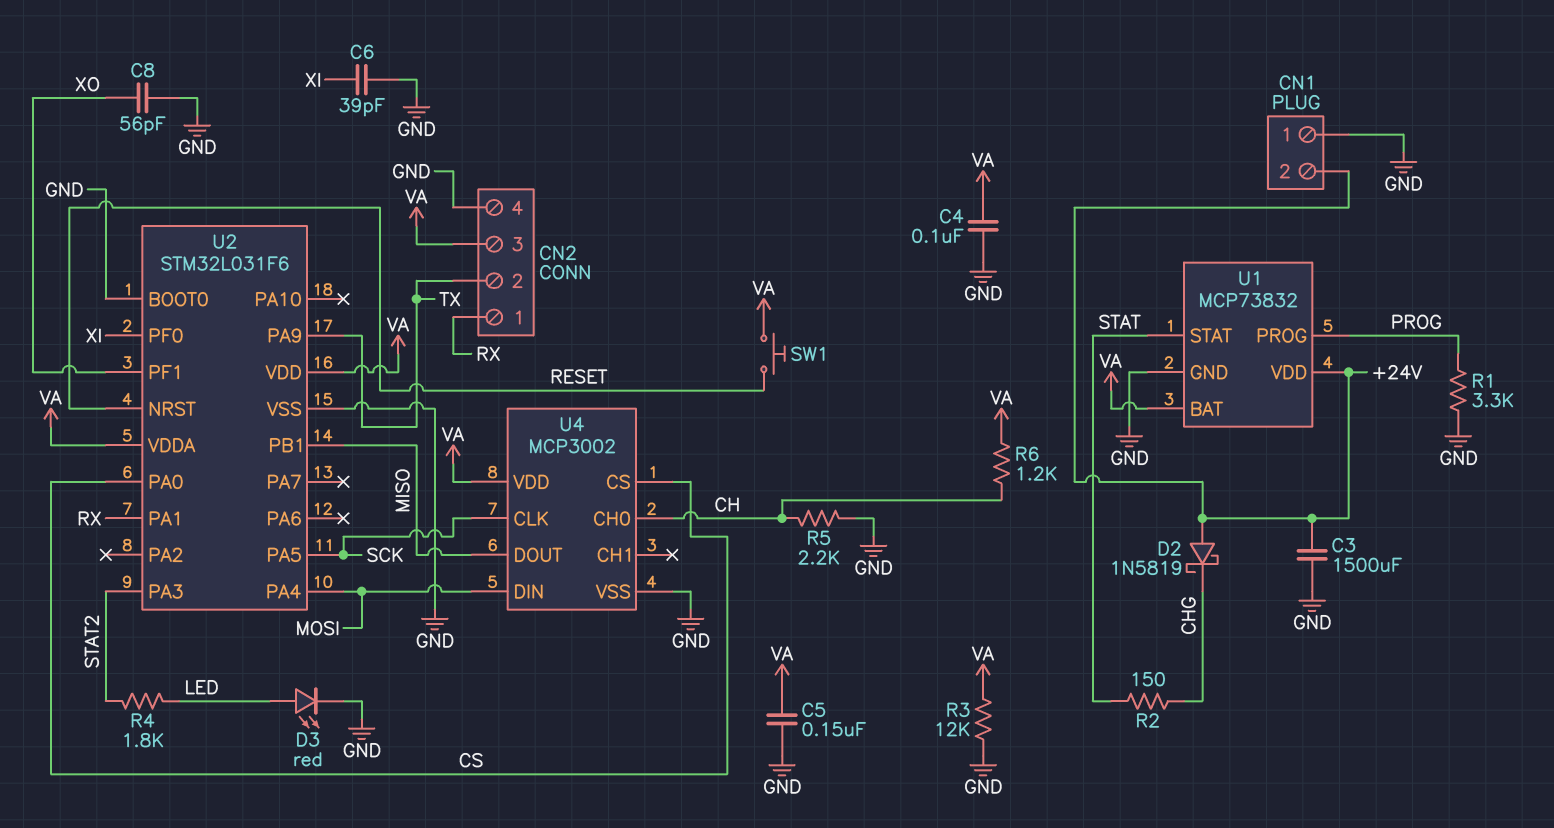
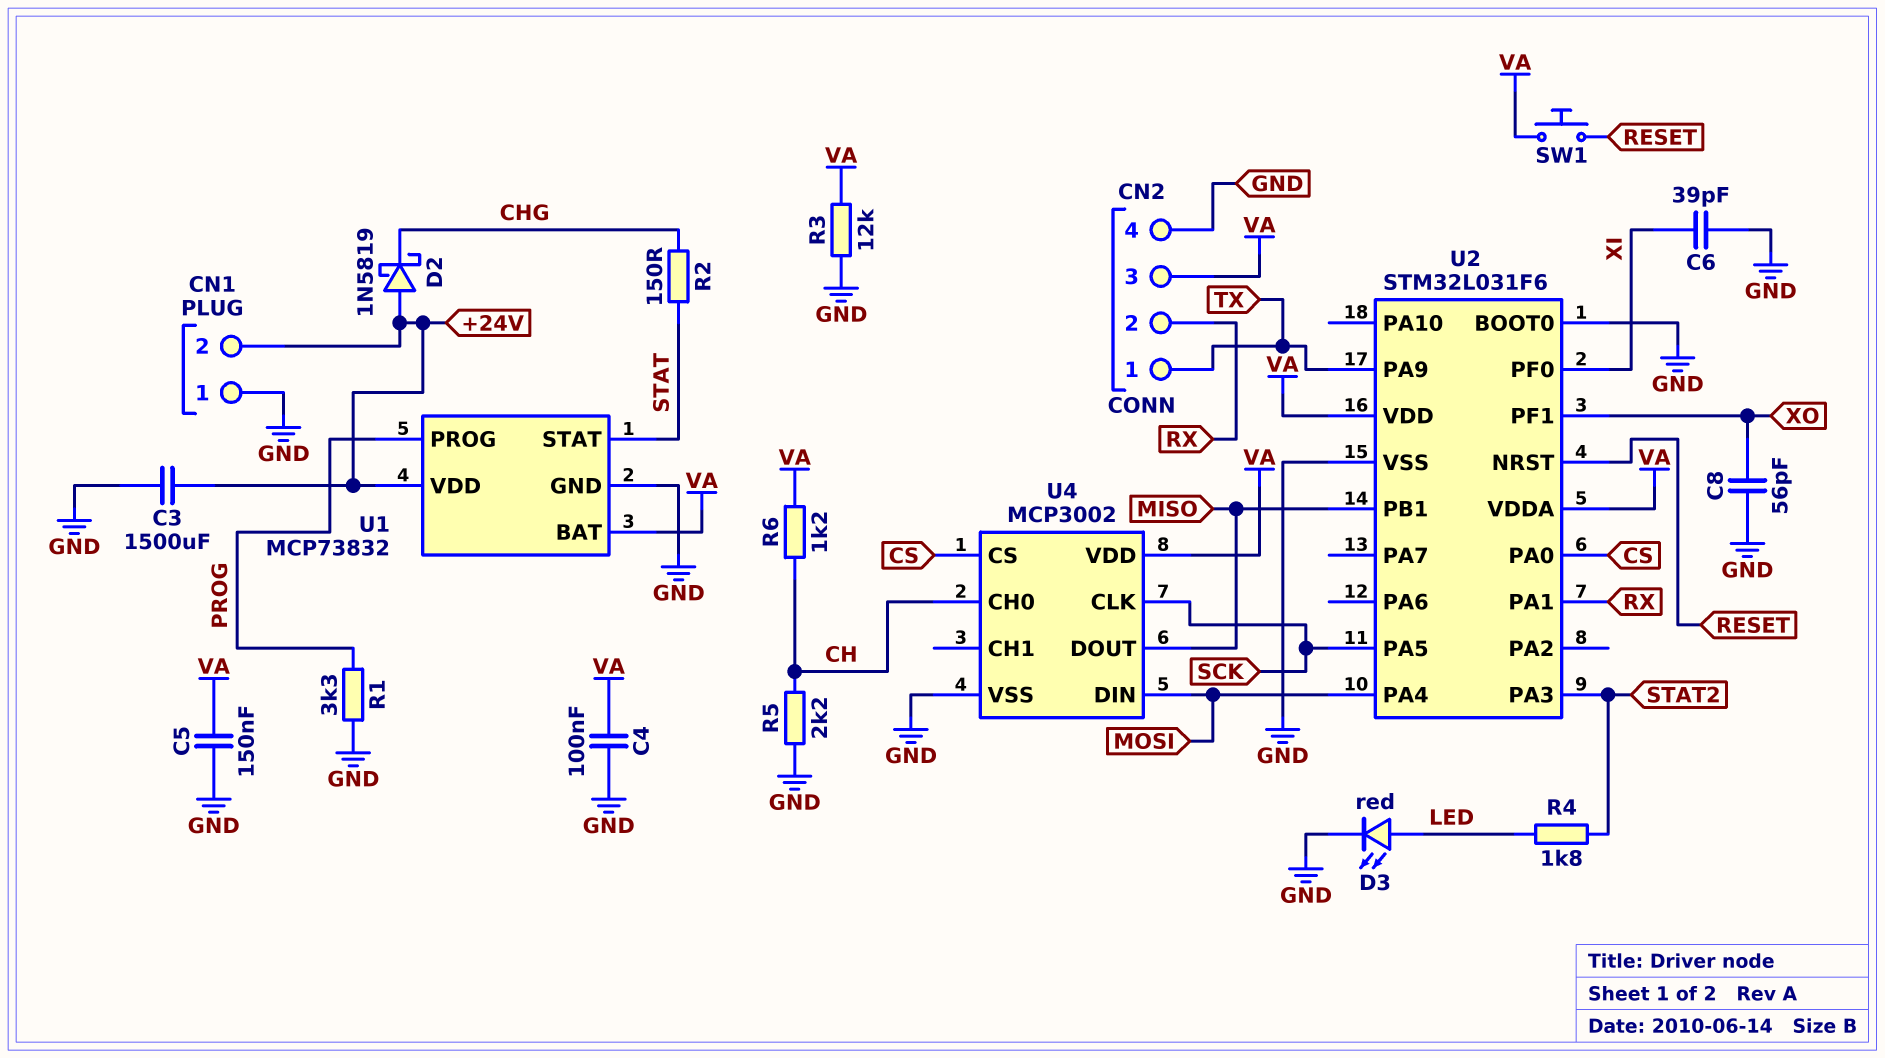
CN2 pin 1: RX -> TX
CN2 pin 2: TX -> RX

